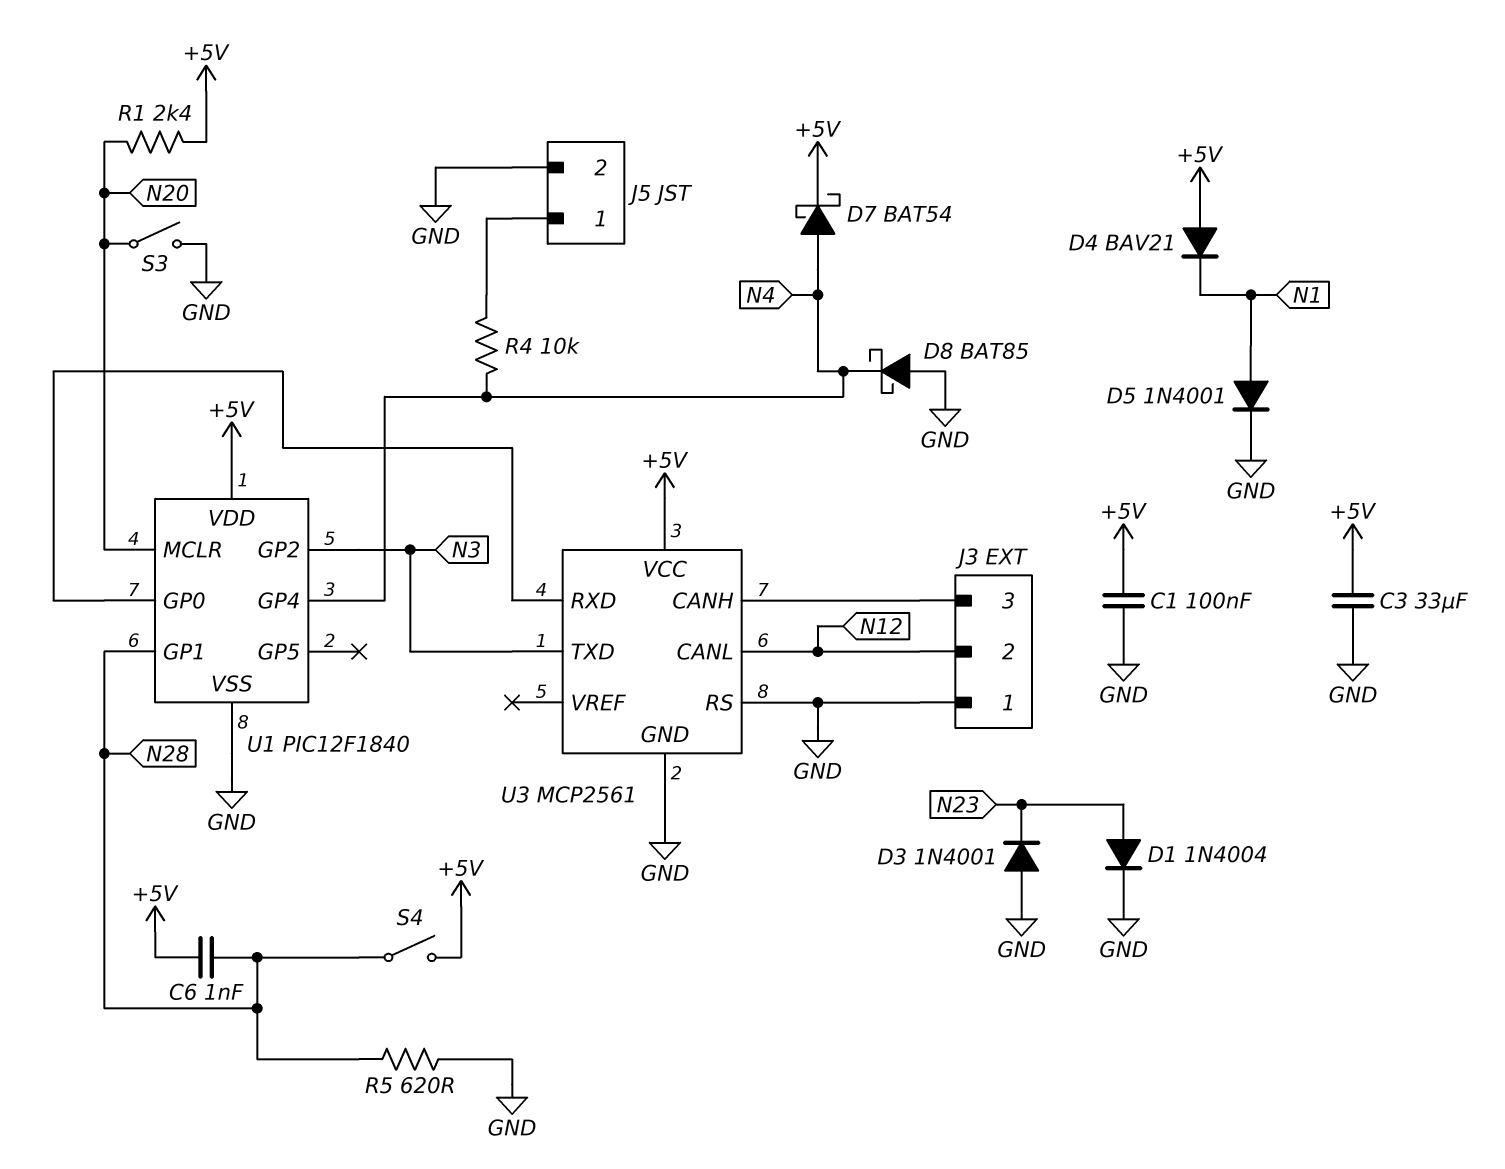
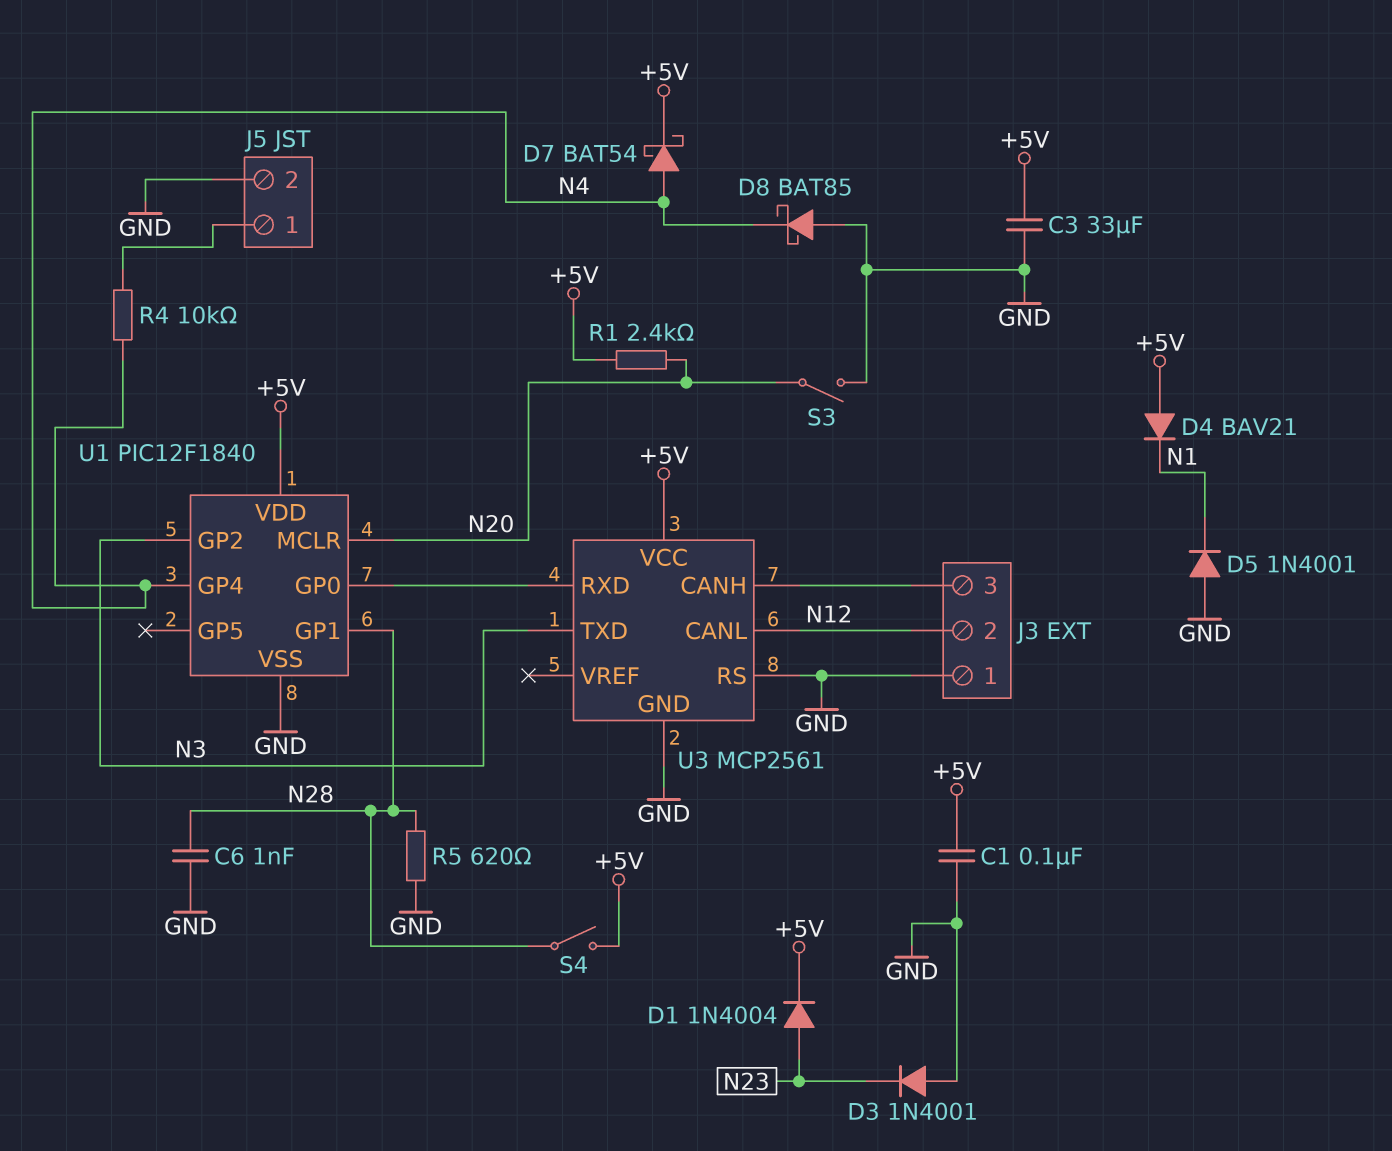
C6: 1nF (+5V, N28) -> 1nF (GND, N28)
D1: diode 1N4004 (A N23, K GND) -> diode 1N4004 (A N23, K +5V)
D5: diode 1N4001 (A N1, K GND) -> diode 1N4001 (A GND, K N1)

